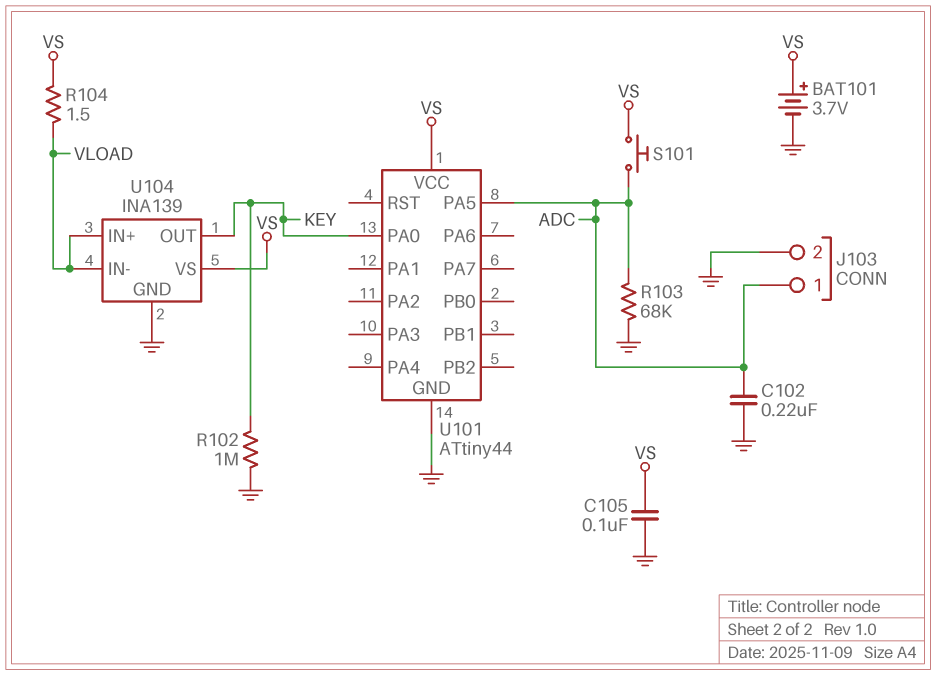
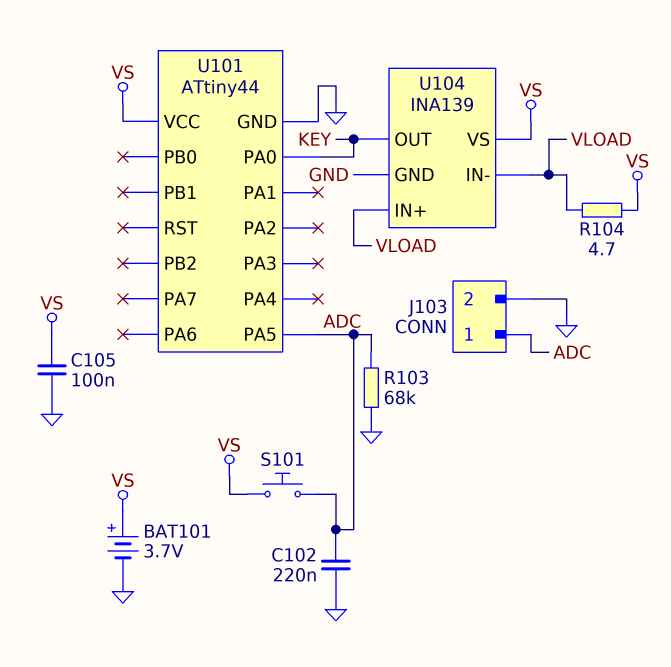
R102: 1M (GND, KEY) -> none
R104: 1.5 (VLOAD, VS) -> 4.7 (VLOAD, VS)

